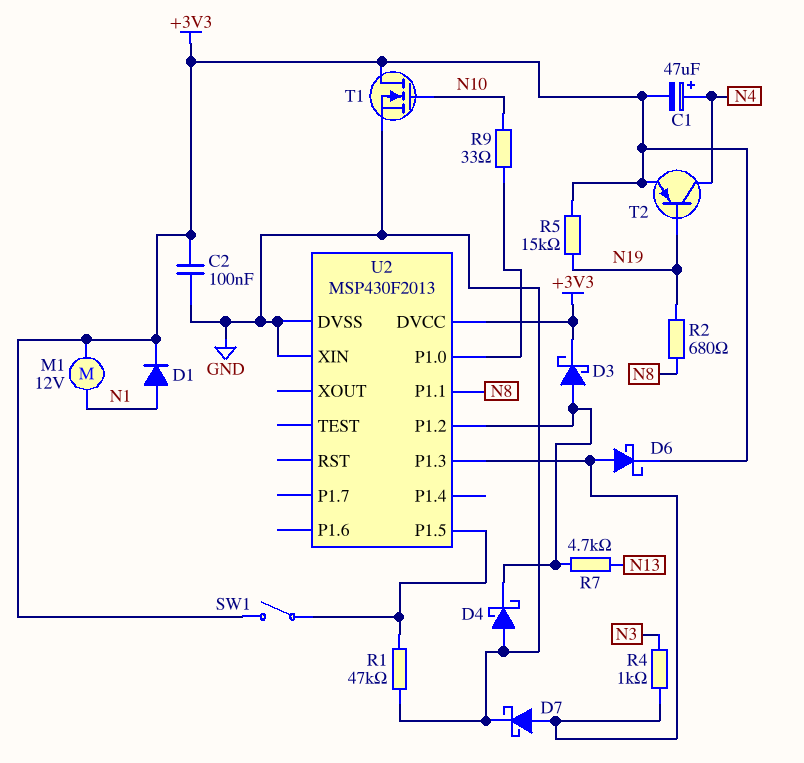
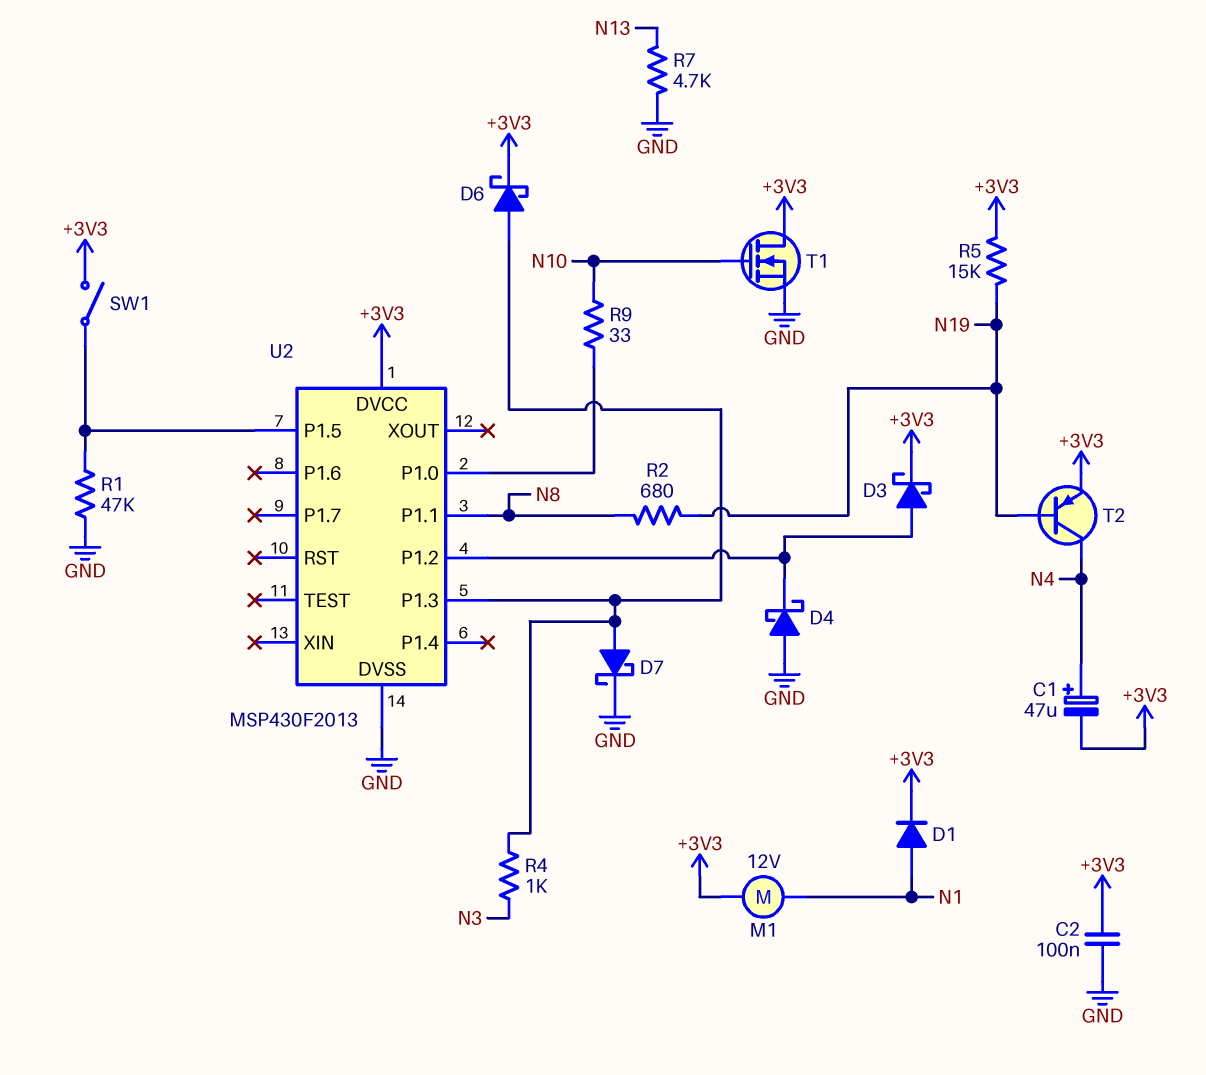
R7: 4.7k (N13, U2/P1.2) -> 4.7k (GND, N13)
U2 pin XIN: GND -> none

